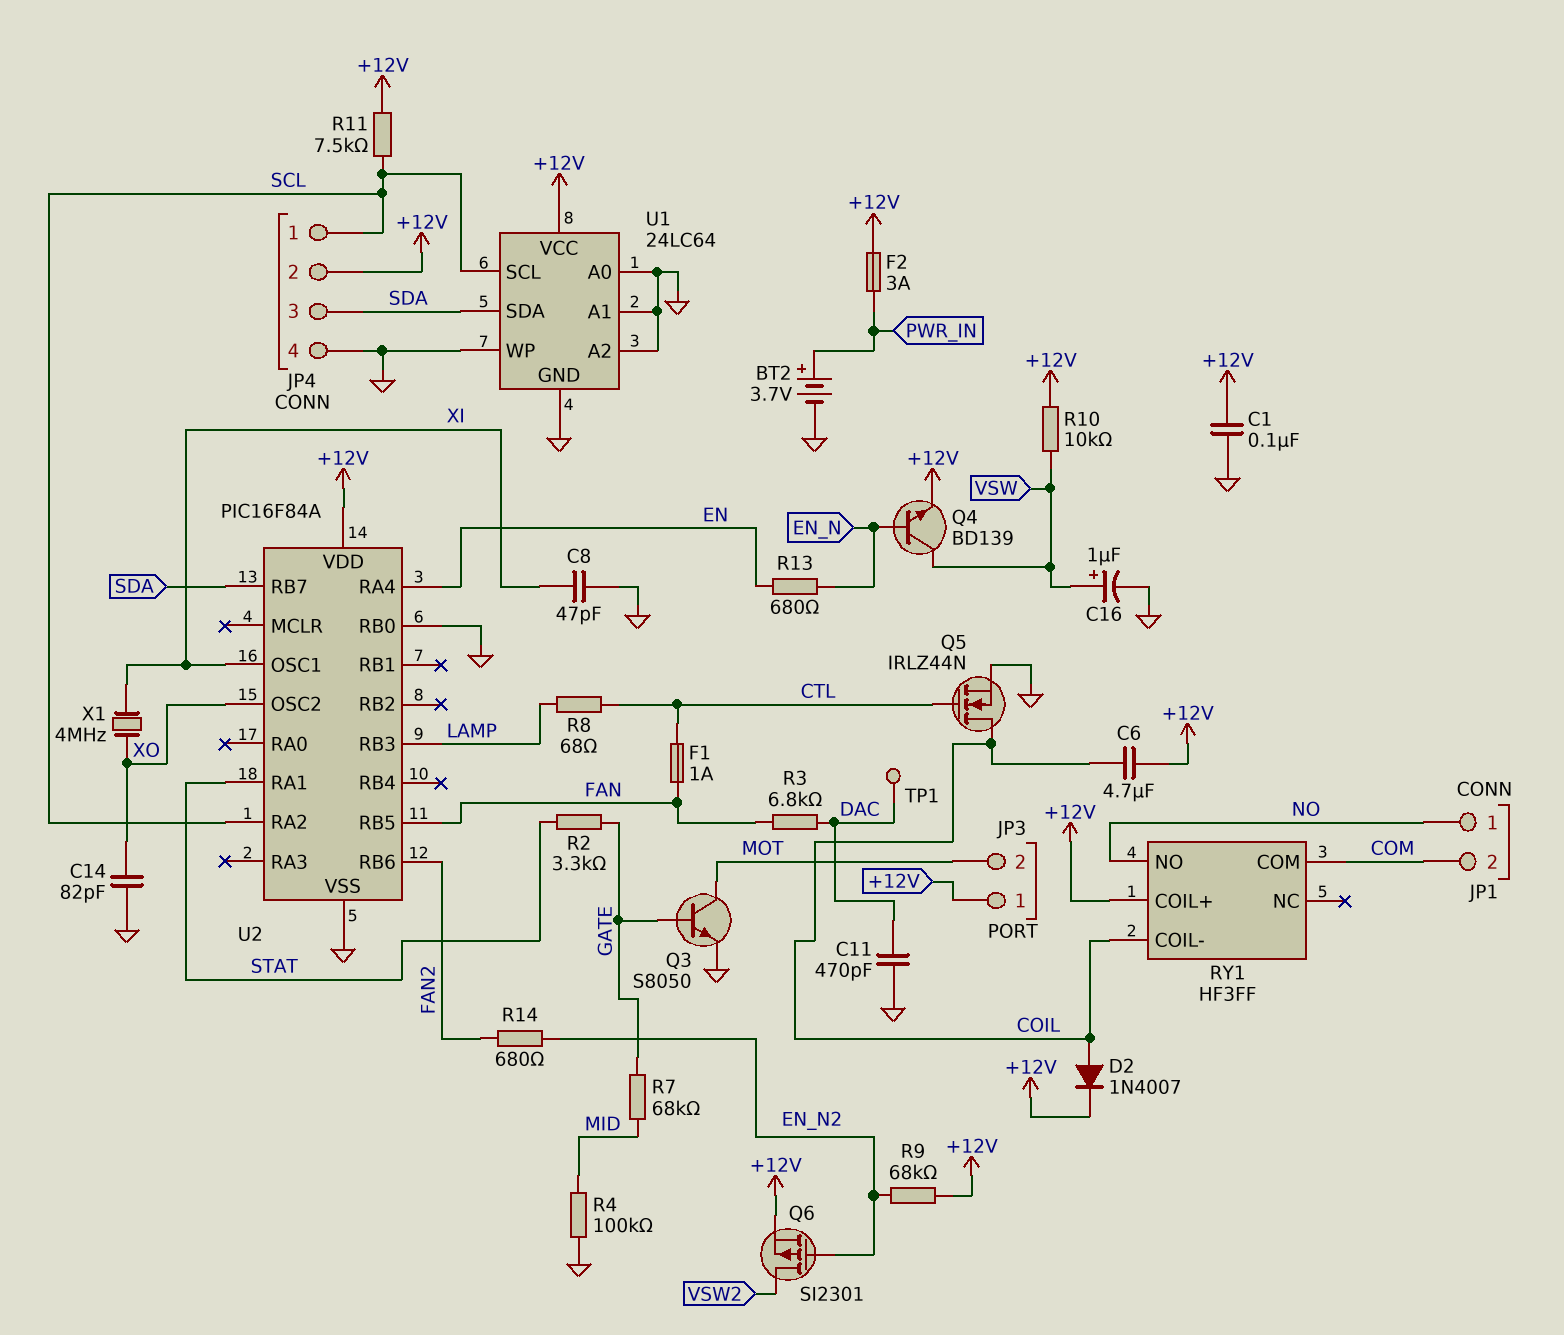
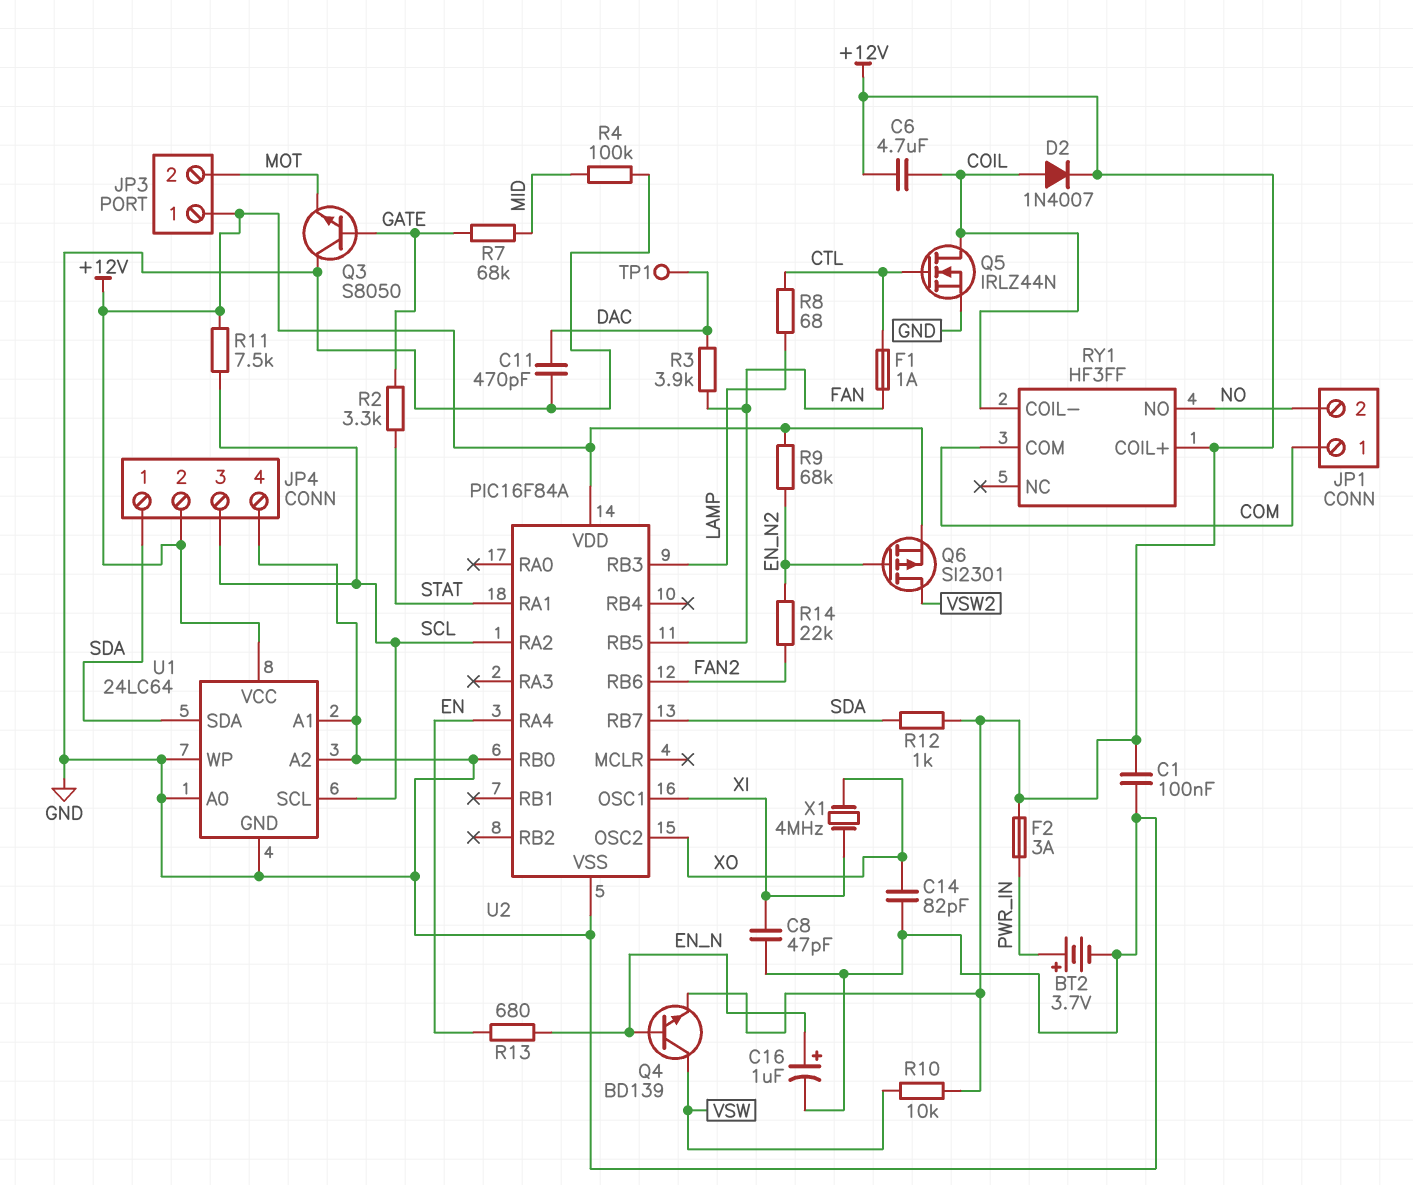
C16: 1uF (plus VSW, minus GND) -> 1uF (plus EN_N, minus GND)
JP1 pin 1: NO -> COM
JP1 pin 2: COM -> NO
JP4 pin 1: SCL -> SDA
JP4 pin 3: SDA -> SCL
Q3: NPN S8050 (B GATE, C MOT, E GND) -> NPN S8050 (B GATE, C GND, E MOT)
R3: 6.8k (DAC, FAN) -> 3.9k (DAC, FAN)
R12: none -> 1k (+12V, SDA)
R14: 680 (EN_N2, FAN2) -> 22k (EN_N2, FAN2)

